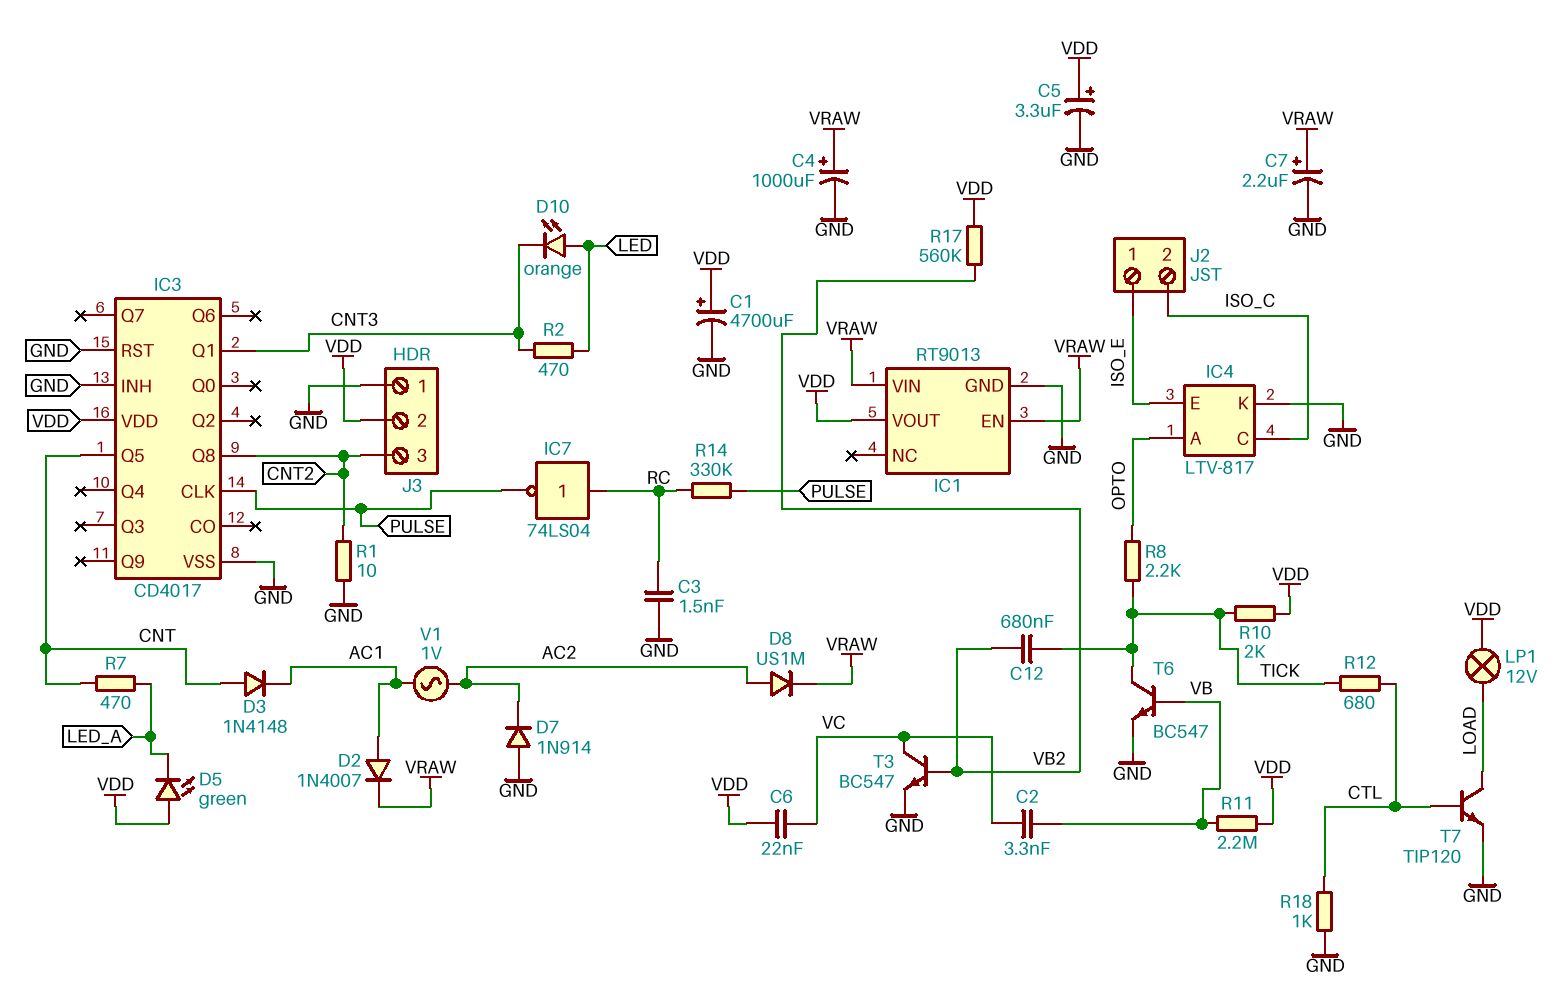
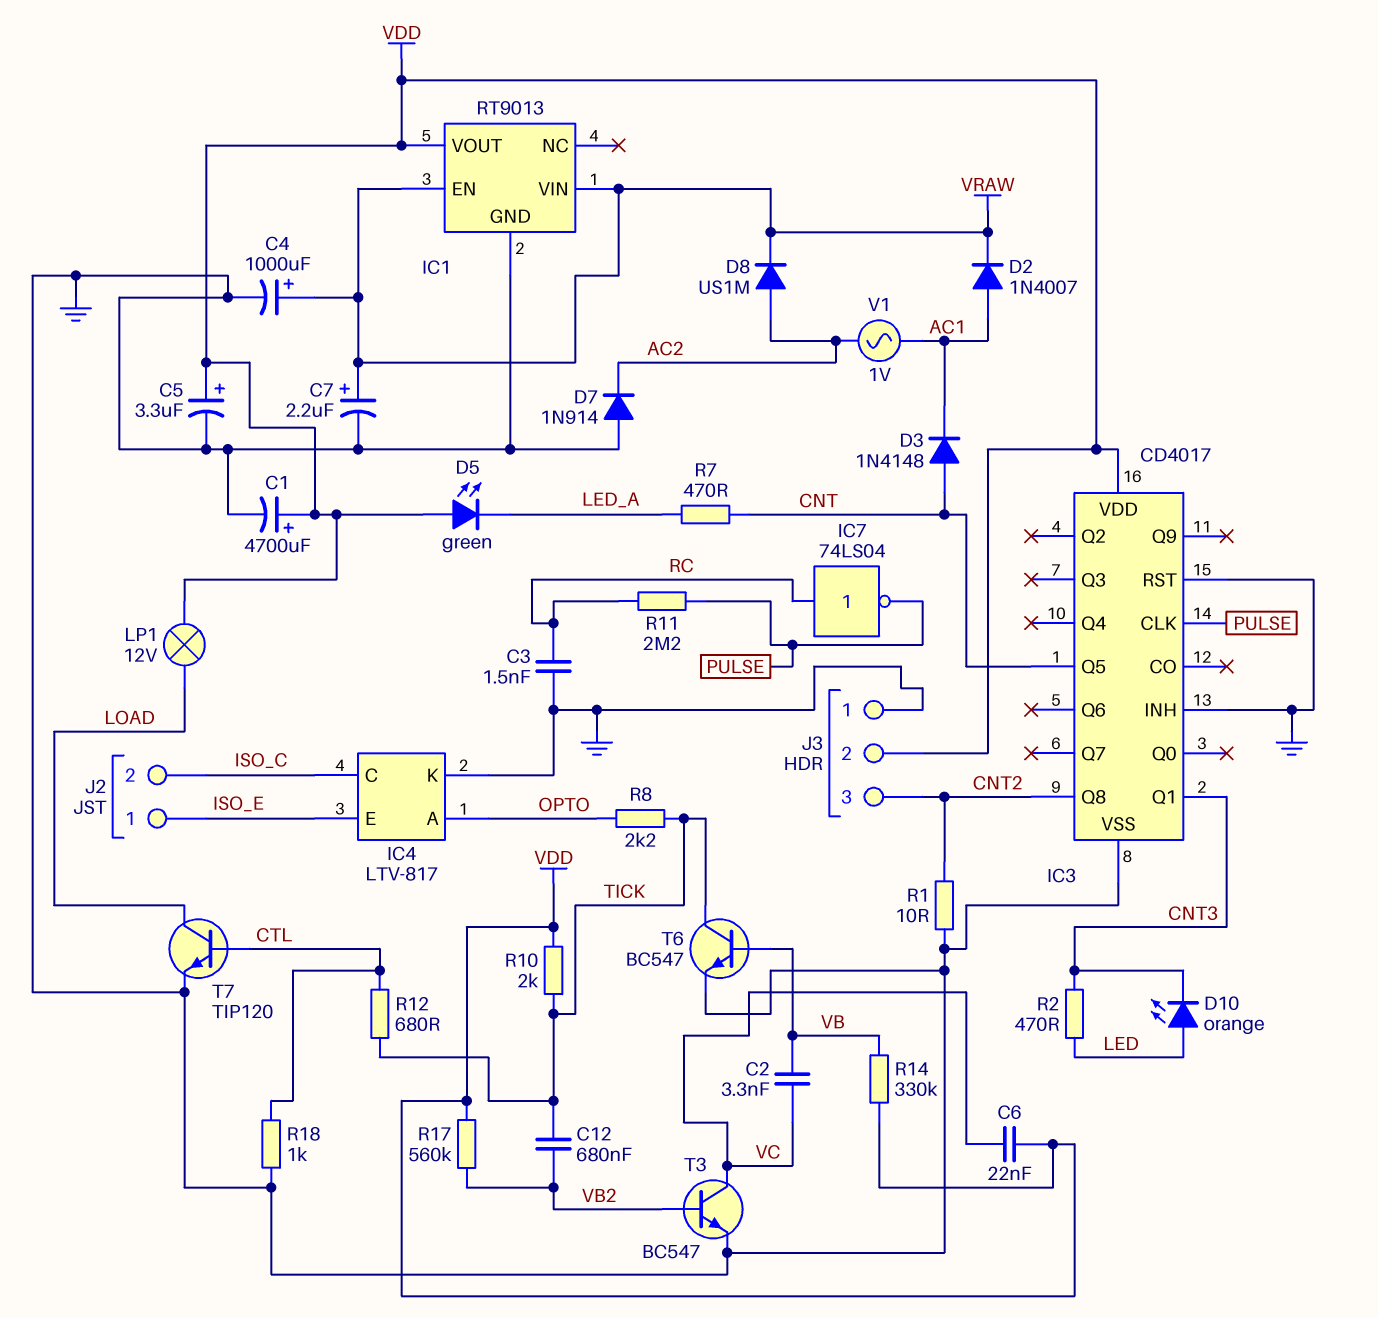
R11: 2.2M (VB, VDD) -> 2.2M (PULSE, RC)
R14: 330k (PULSE, RC) -> 330k (VB, VDD)

